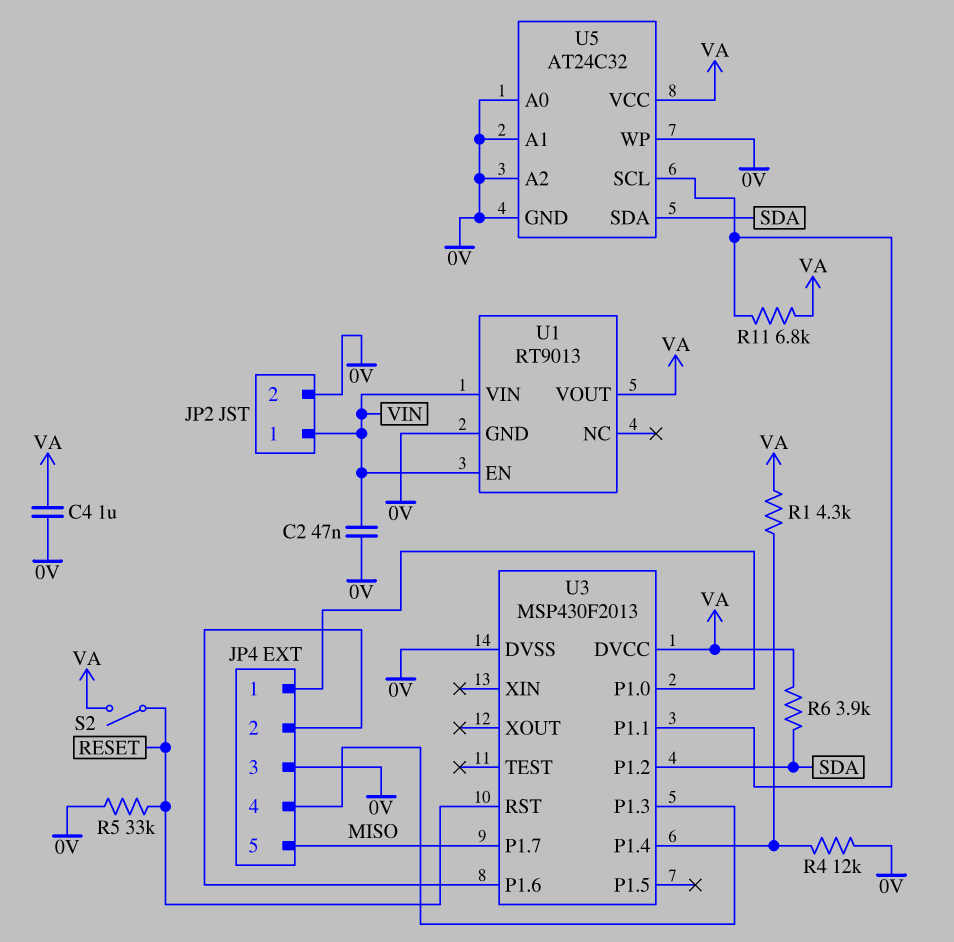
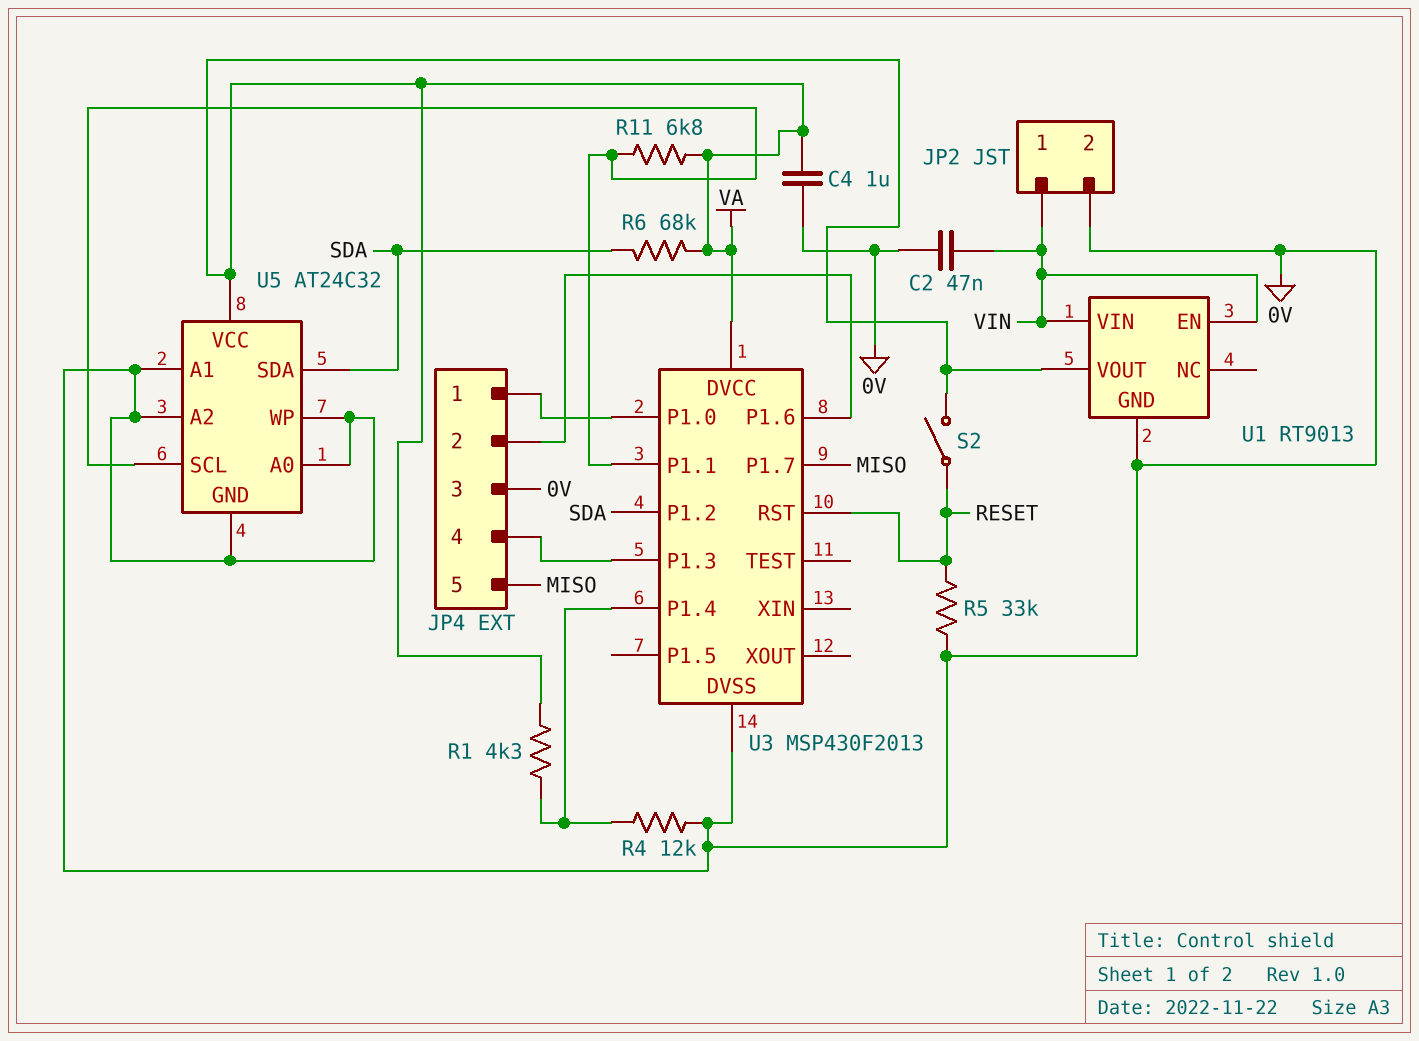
R6: 3.9k (SDA, VA) -> 68k (SDA, VA)

